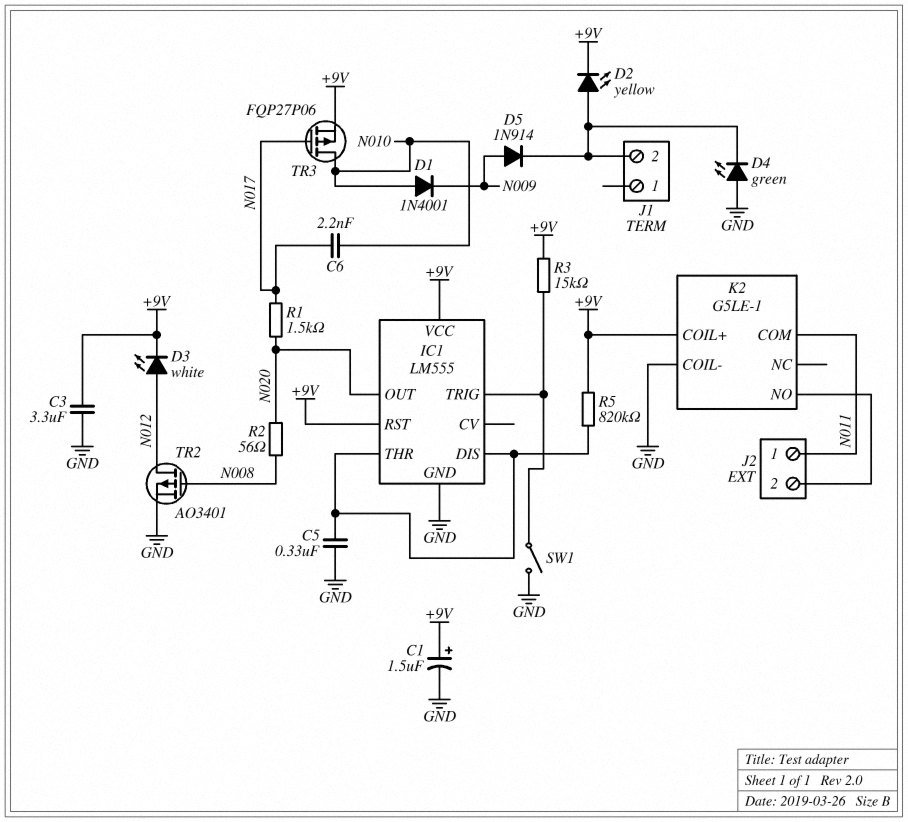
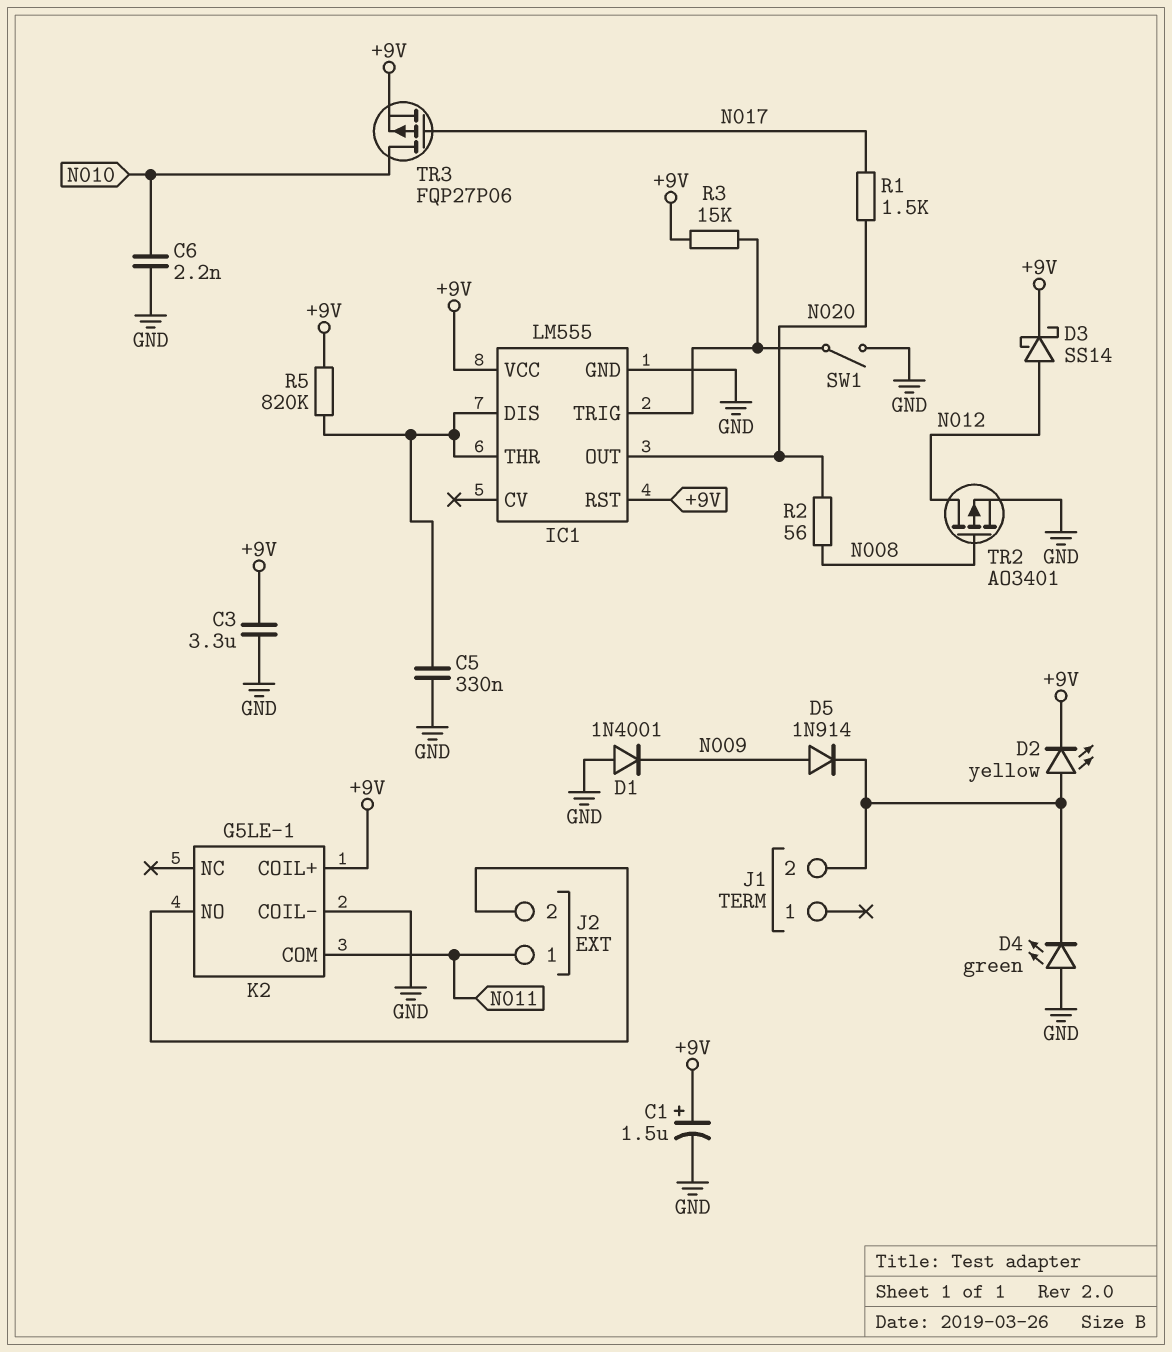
C6: 2.2nF (N010, N017) -> 2.2nF (GND, N010)
D1: diode 1N4001 (A N010, K N009) -> diode 1N4001 (A GND, K N009)
D3: LED white (A N012, K +9V) -> schottky SS14 (A N012, K +9V)

